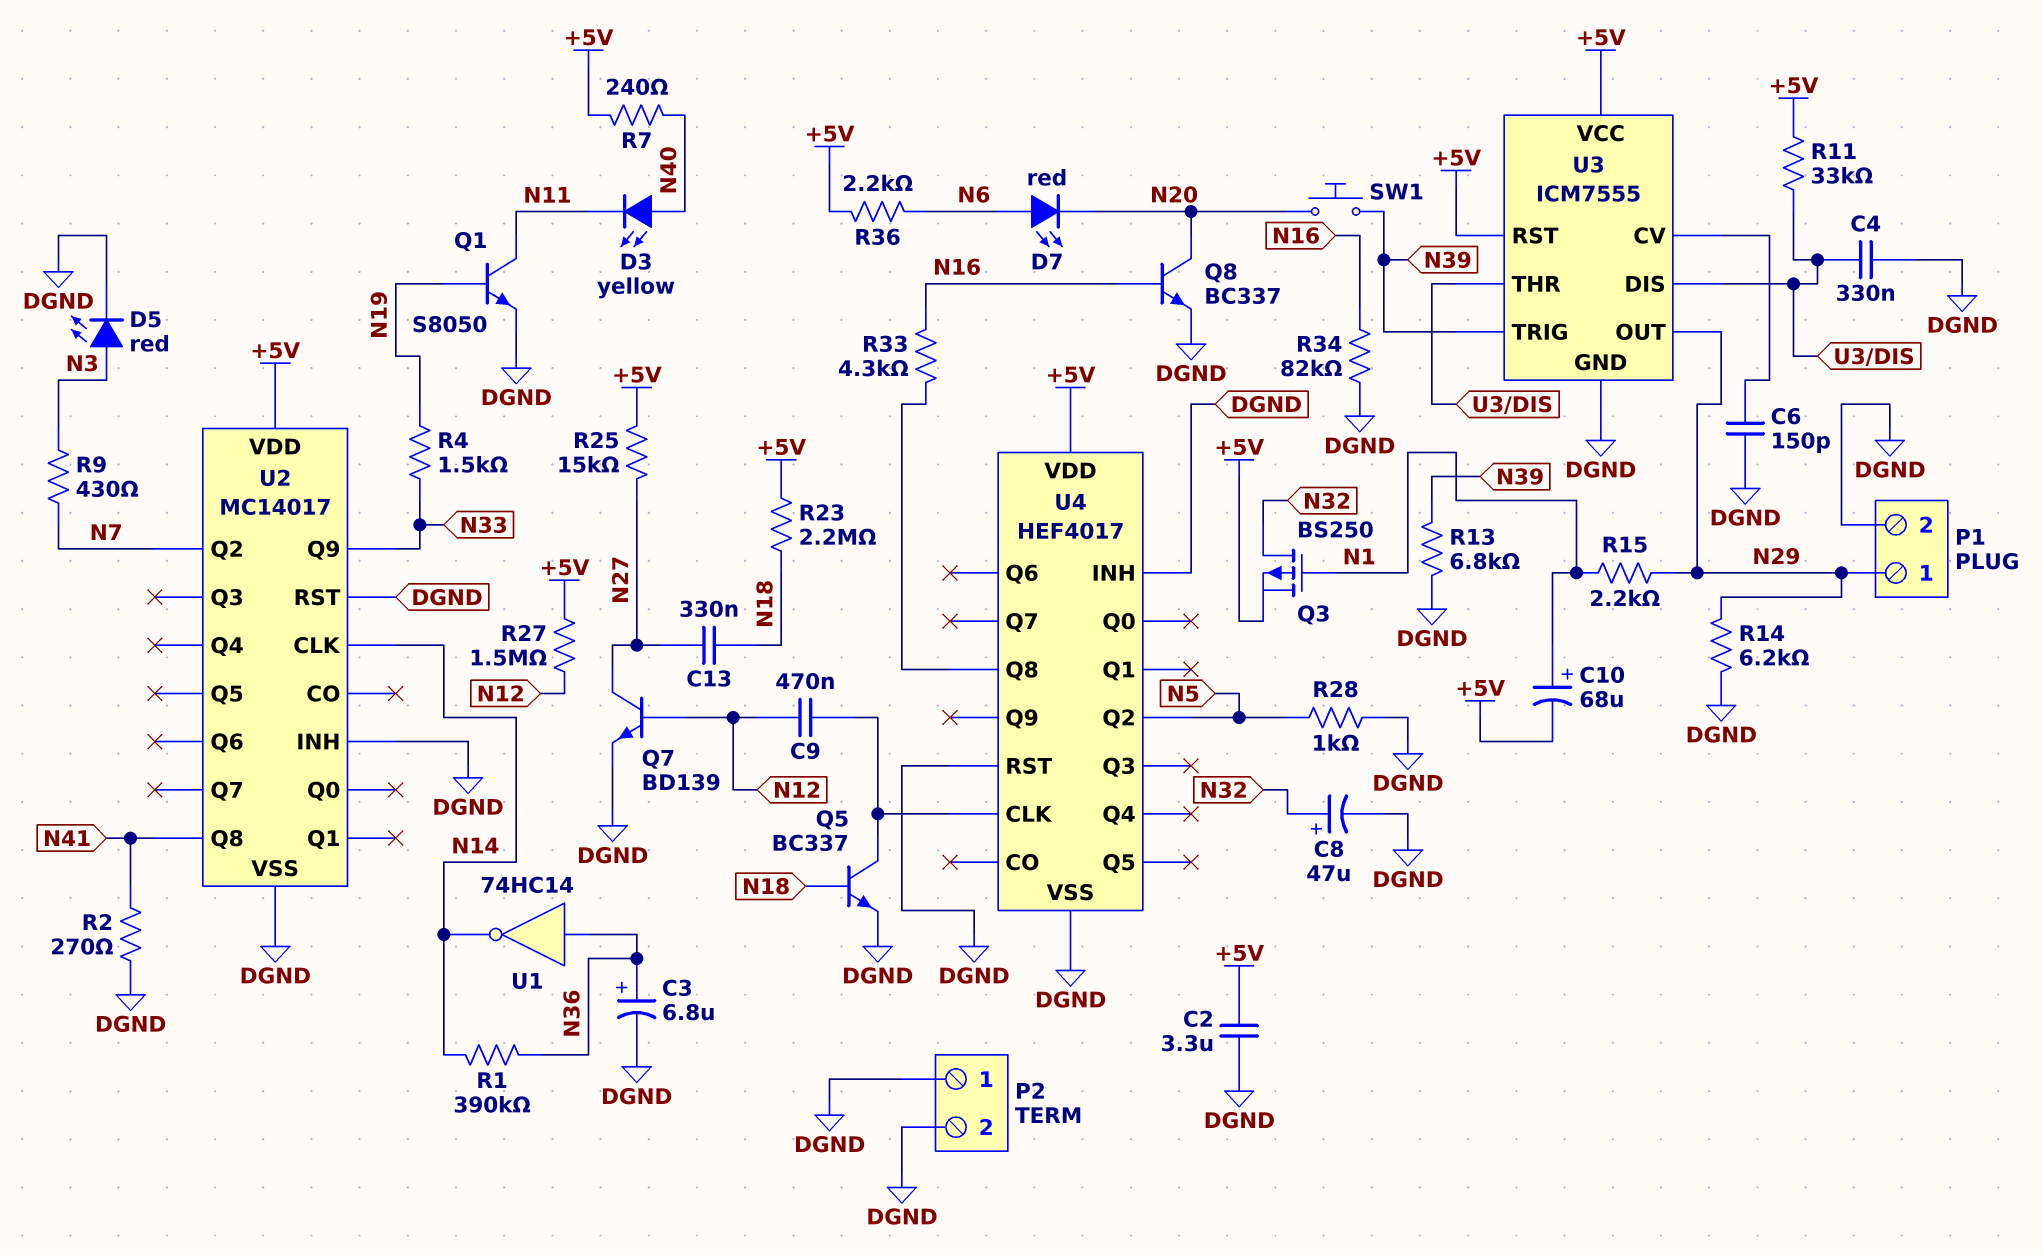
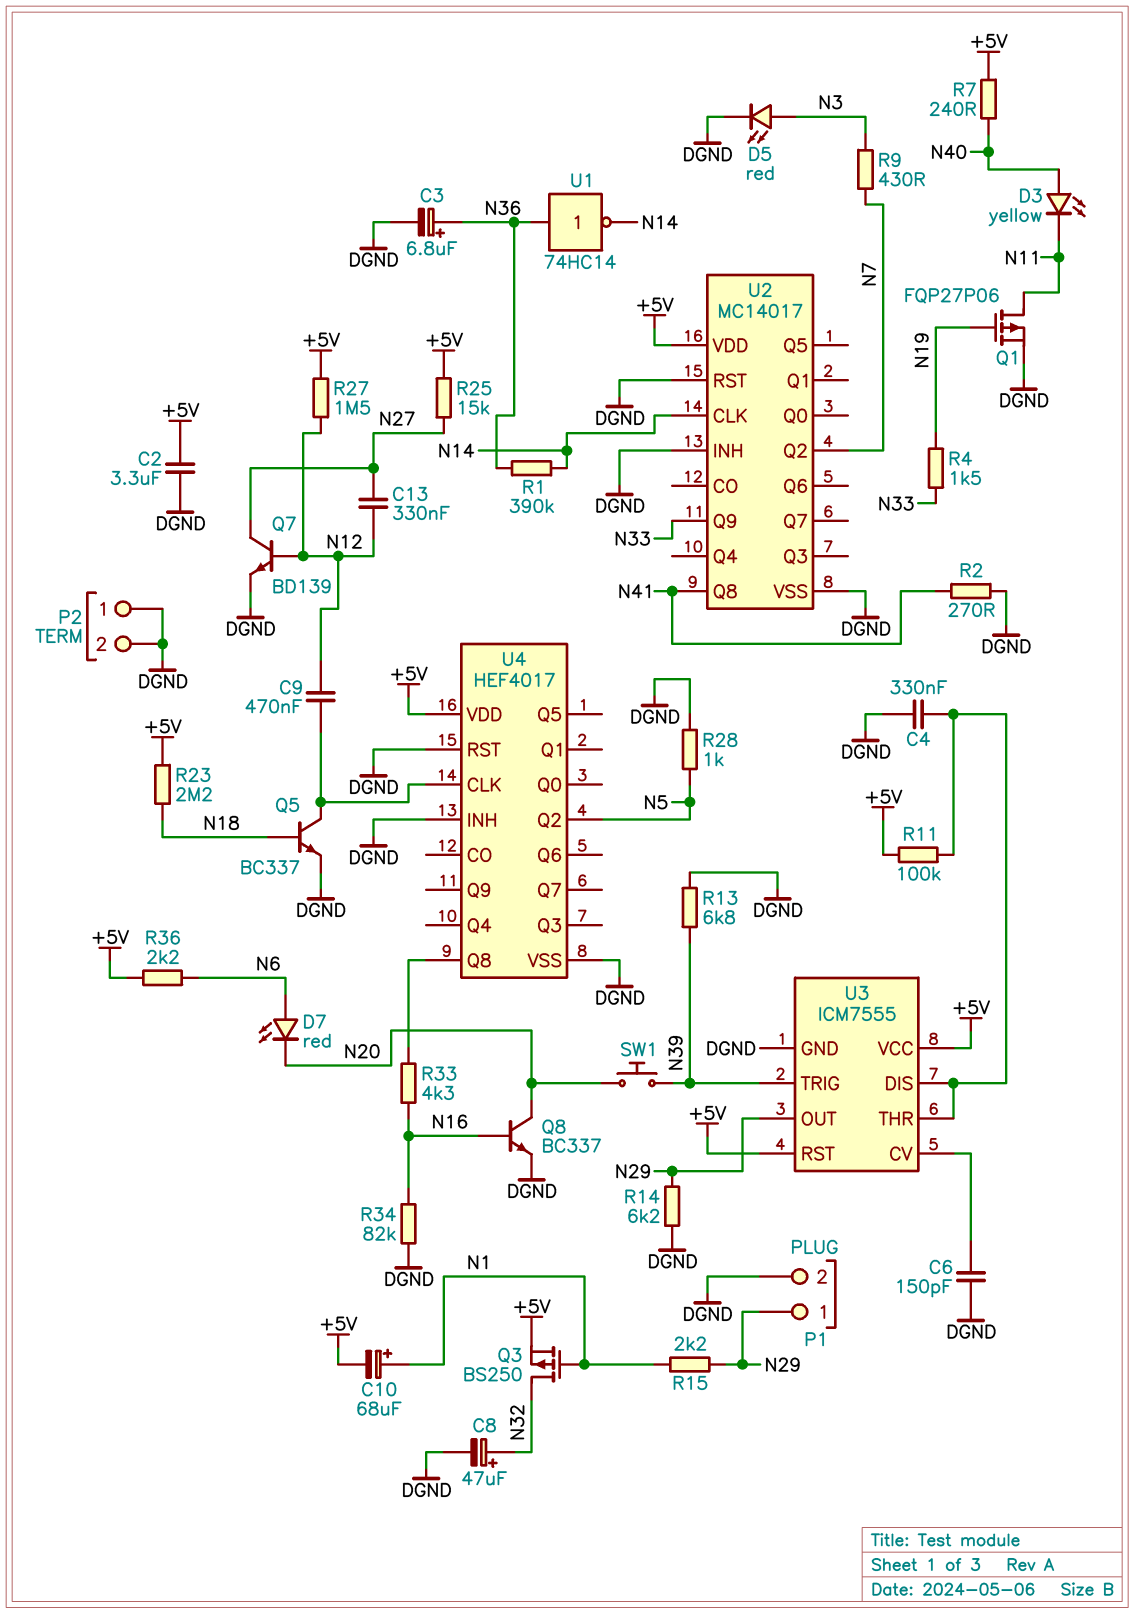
C13: 330nF (N18, N27) -> 330nF (N12, N27)
Q1: NPN S8050 (B N19, C N11, E DGND) -> PMOS FQP27P06 (G N19, D N11, S DGND)
R11: 33k (+5V, U3/DIS) -> 100k (+5V, U3/DIS)

